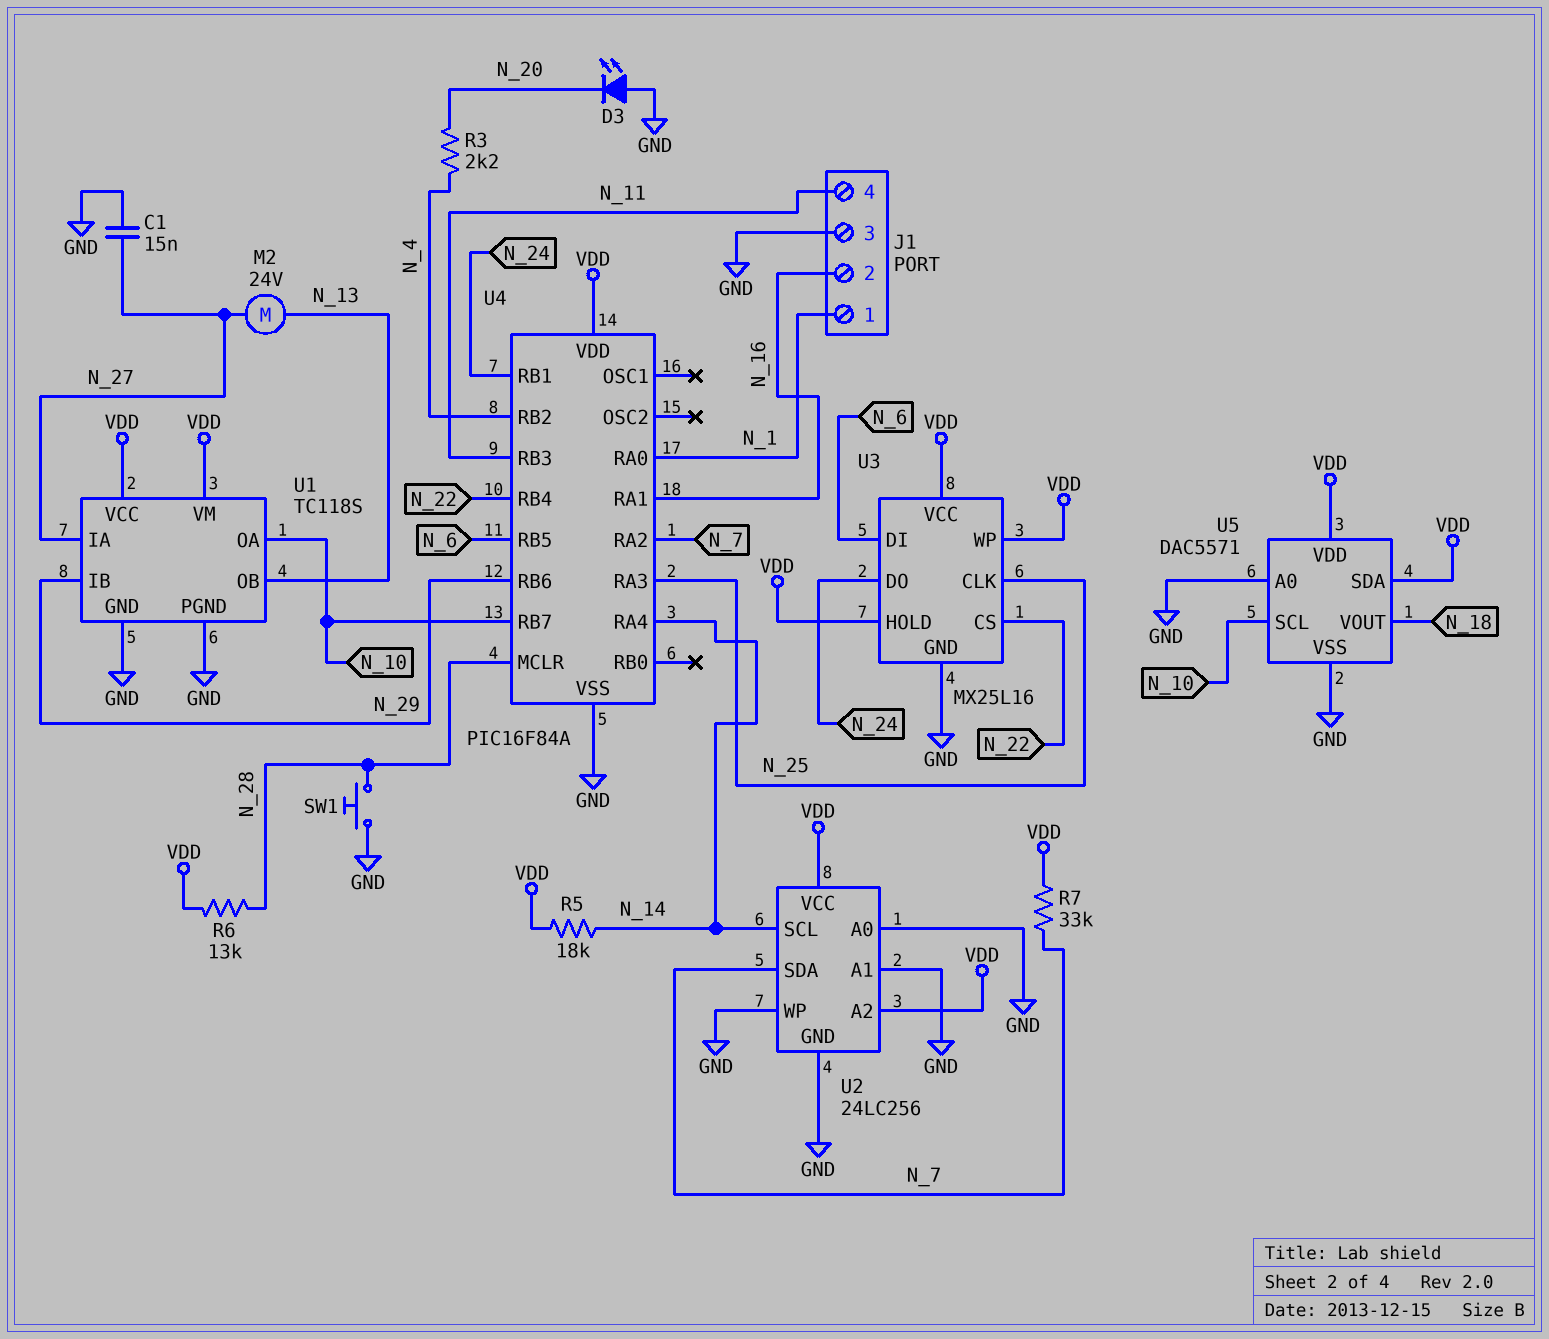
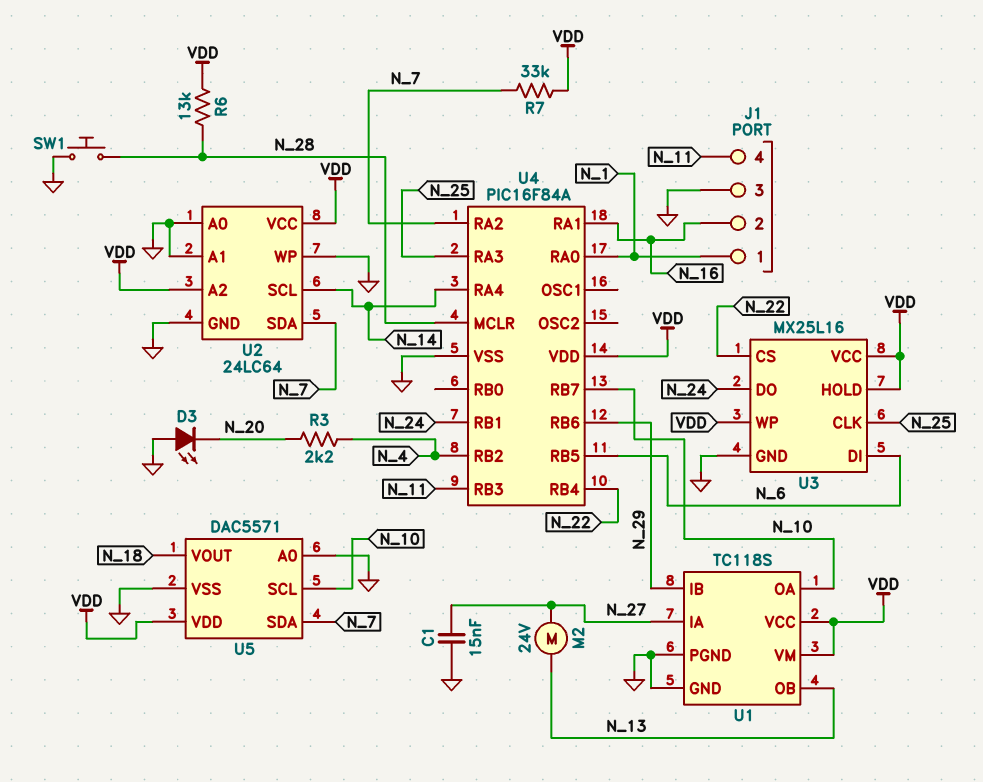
R5: 18k (N_14, VDD) -> none
U2: 24LC256 -> 24LC64
U5 pin SDA: VDD -> N_7

